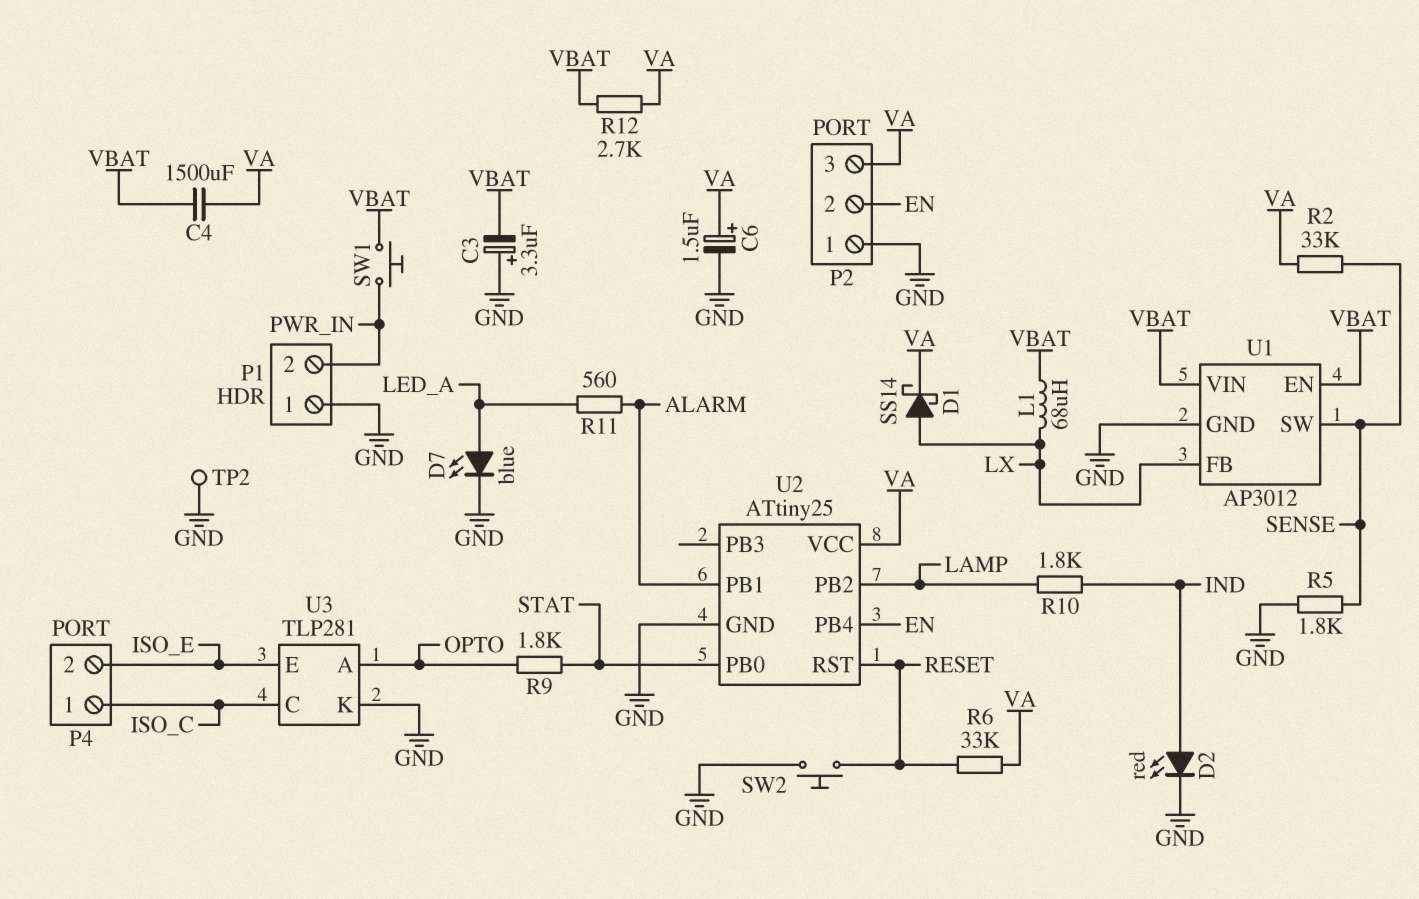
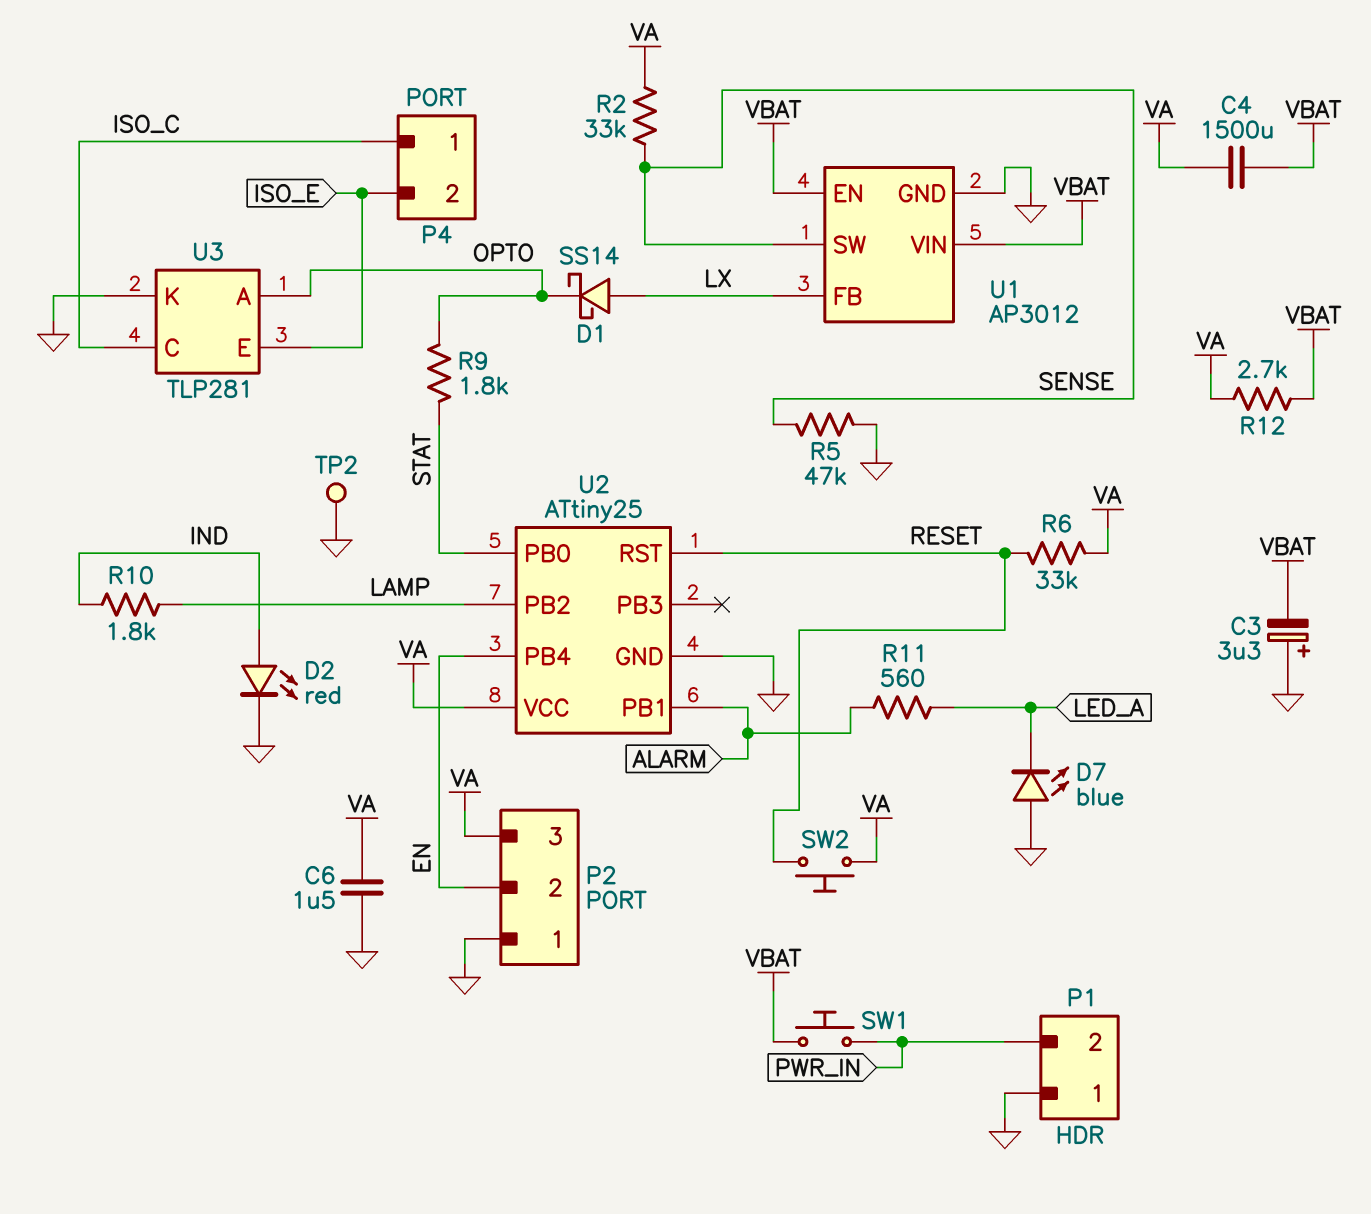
C6: 1.5uF (plus VA, minus GND) -> 1.5uF (GND, VA)
D1: schottky SS14 (A LX, K VA) -> schottky SS14 (A LX, K OPTO)
D7: LED blue (A LED_A, K GND) -> LED blue (A GND, K LED_A)
L1: 68uH (LX, VBAT) -> none
R5: 1.8k (GND, SENSE) -> 47k (GND, SENSE)
SW2: button (GND, RESET) -> button (RESET, VA)

